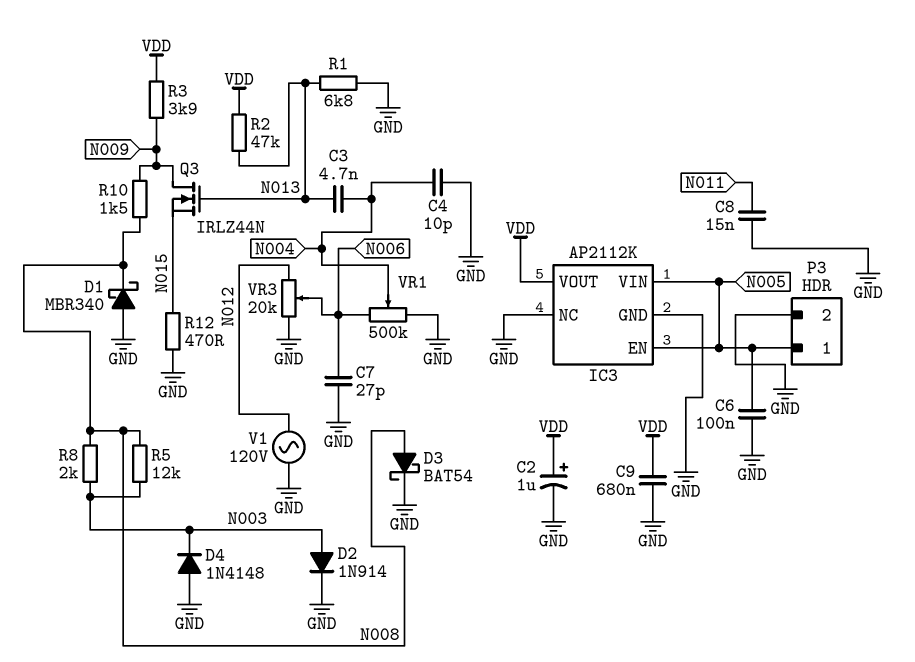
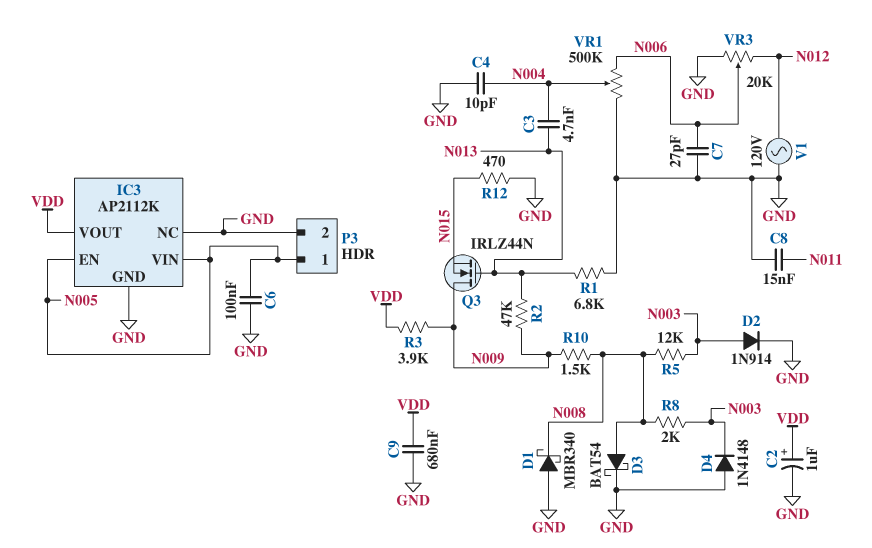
R2: 47k (N013, VDD) -> 47k (N009, N013)

